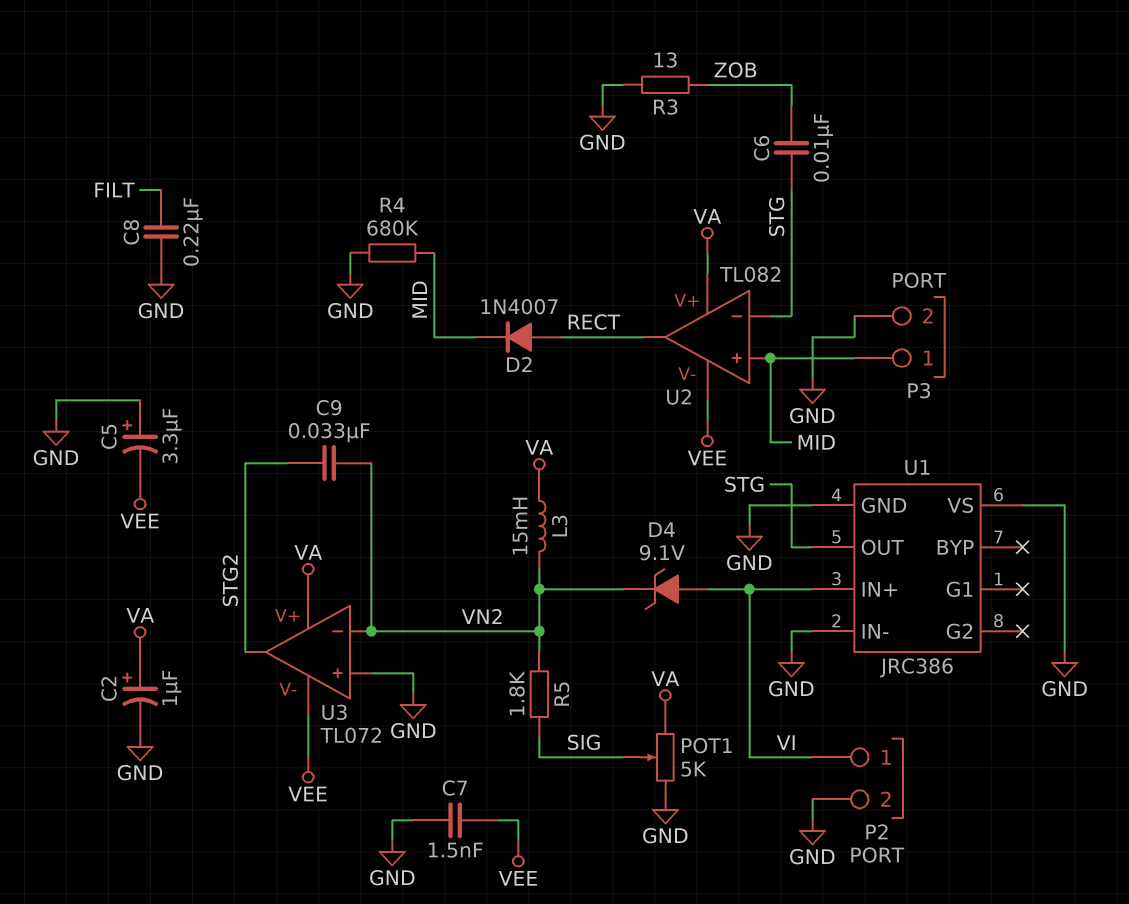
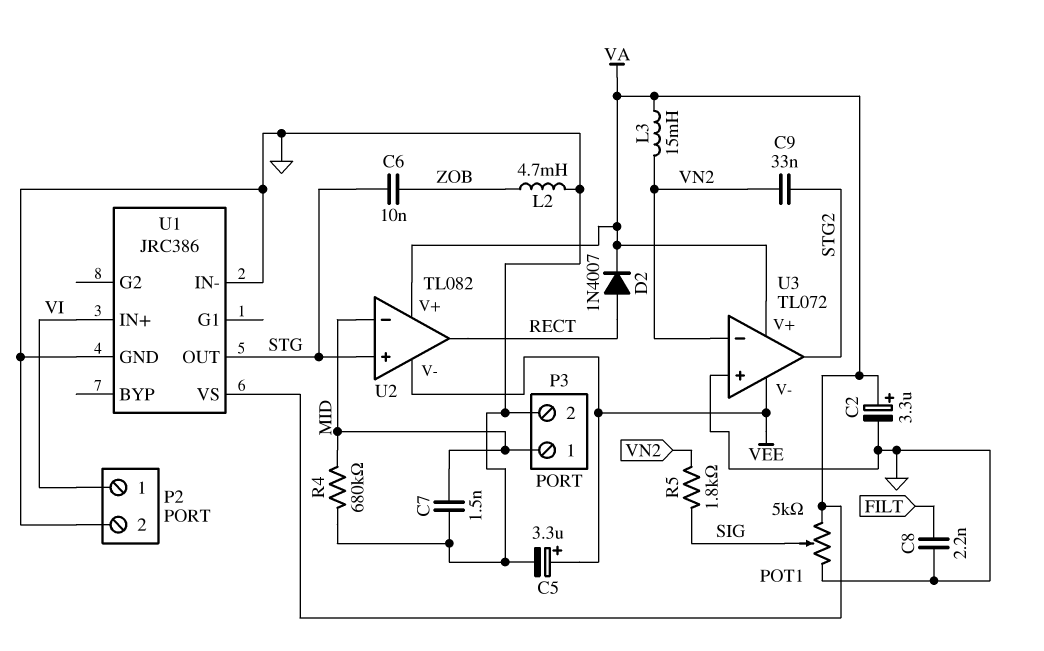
C2: 1uF (plus VA, minus GND) -> 3.3uF (plus VA, minus GND)
C5: 3.3uF (plus GND, minus VEE) -> 3.3uF (plus VEE, minus GND)
C7: 1.5nF (GND, VEE) -> 1.5nF (GND, MID)
C8: 220nF (FILT, GND) -> 2.2nF (FILT, GND)
D2: diode 1N4007 (A RECT, K MID) -> diode 1N4007 (A RECT, K VA)
D4: zener 9.1V (A VI, K VN2) -> none
L2: none -> 4.7mH (GND, ZOB)
R3: 13 (GND, ZOB) -> none
U1 pin VS: GND -> VA
U2 pin in+: MID -> STG
U2 pin in-: STG -> MID

